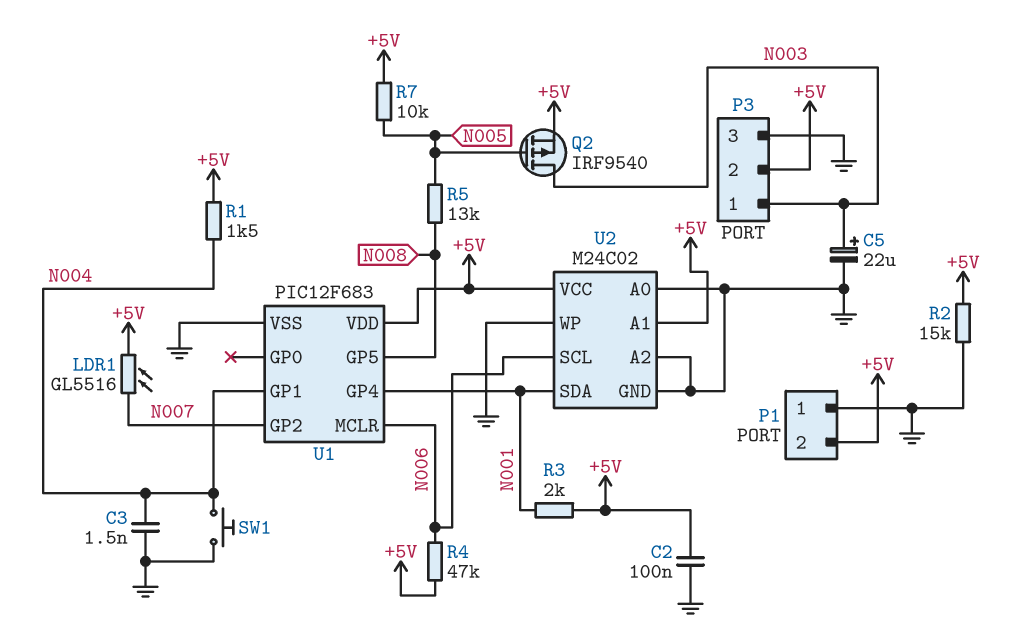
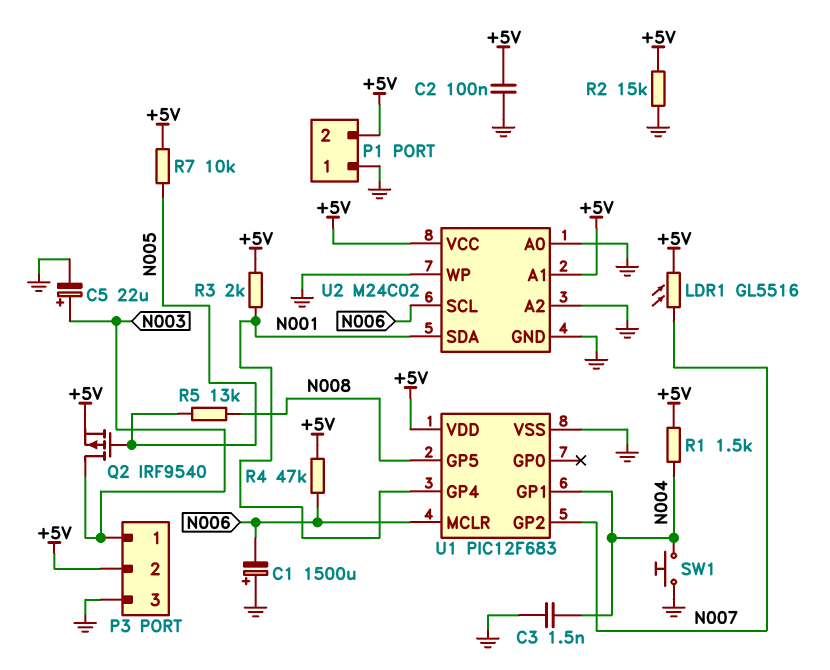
C1: none -> 1500uF (plus GND, minus N006)

